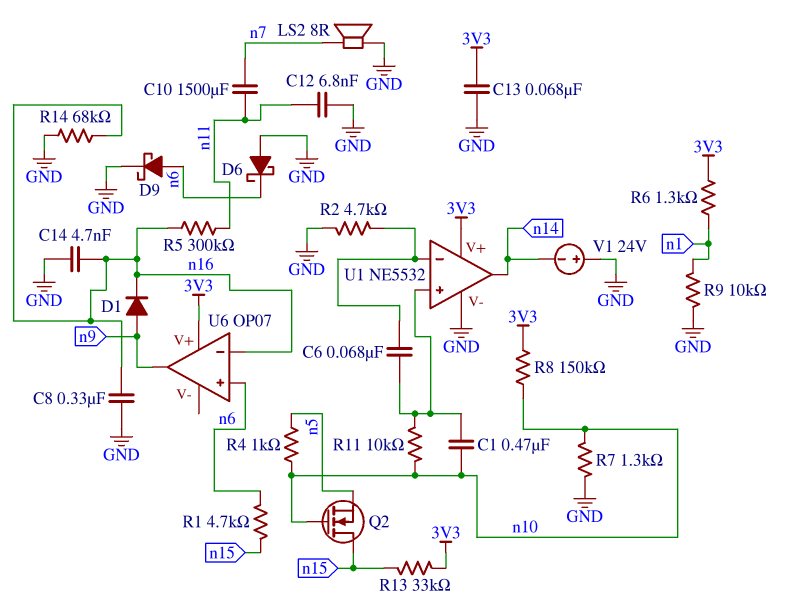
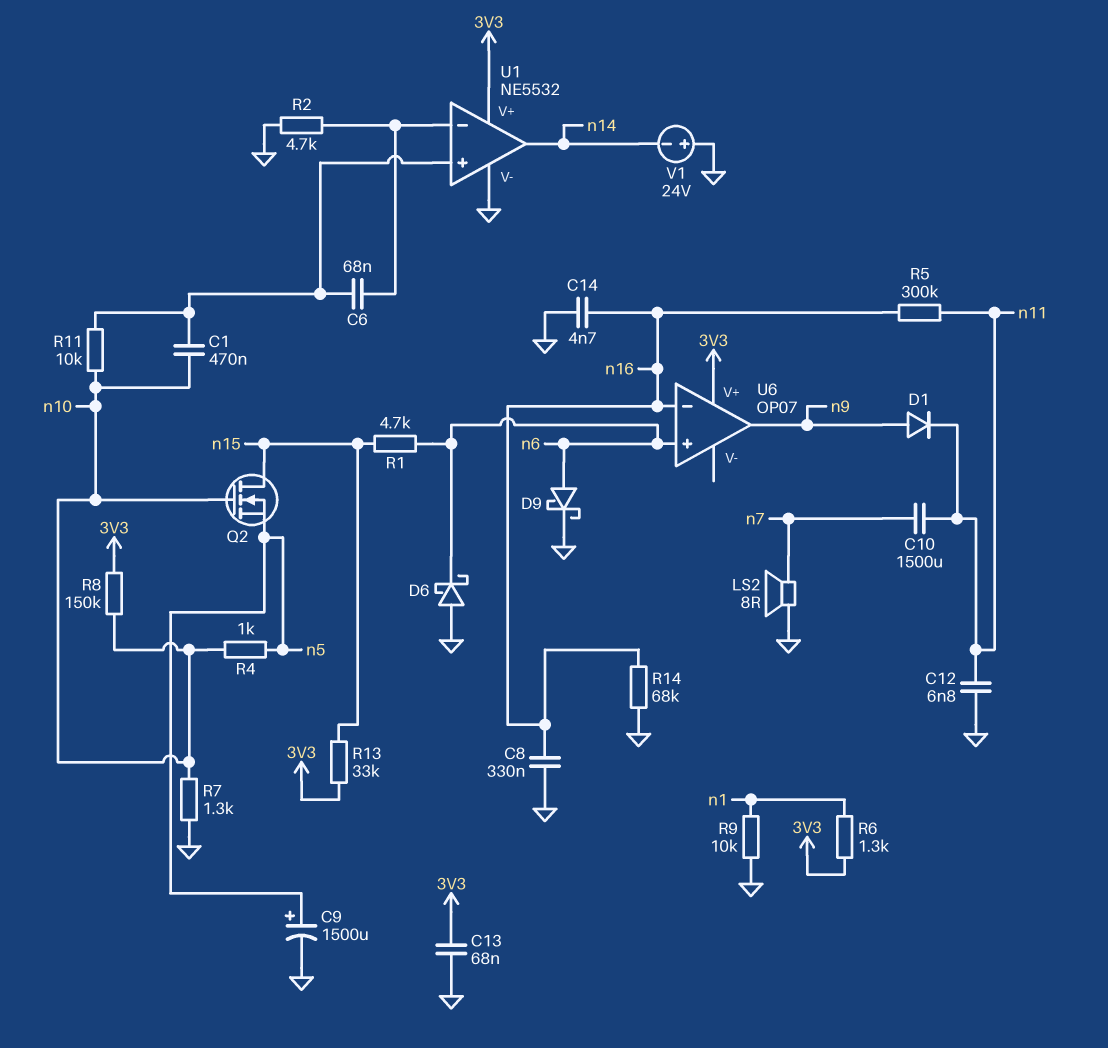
C9: none -> 1500uF (plus n5, minus GND)
D1: diode (A n9, K n16) -> diode (A n9, K n11)

